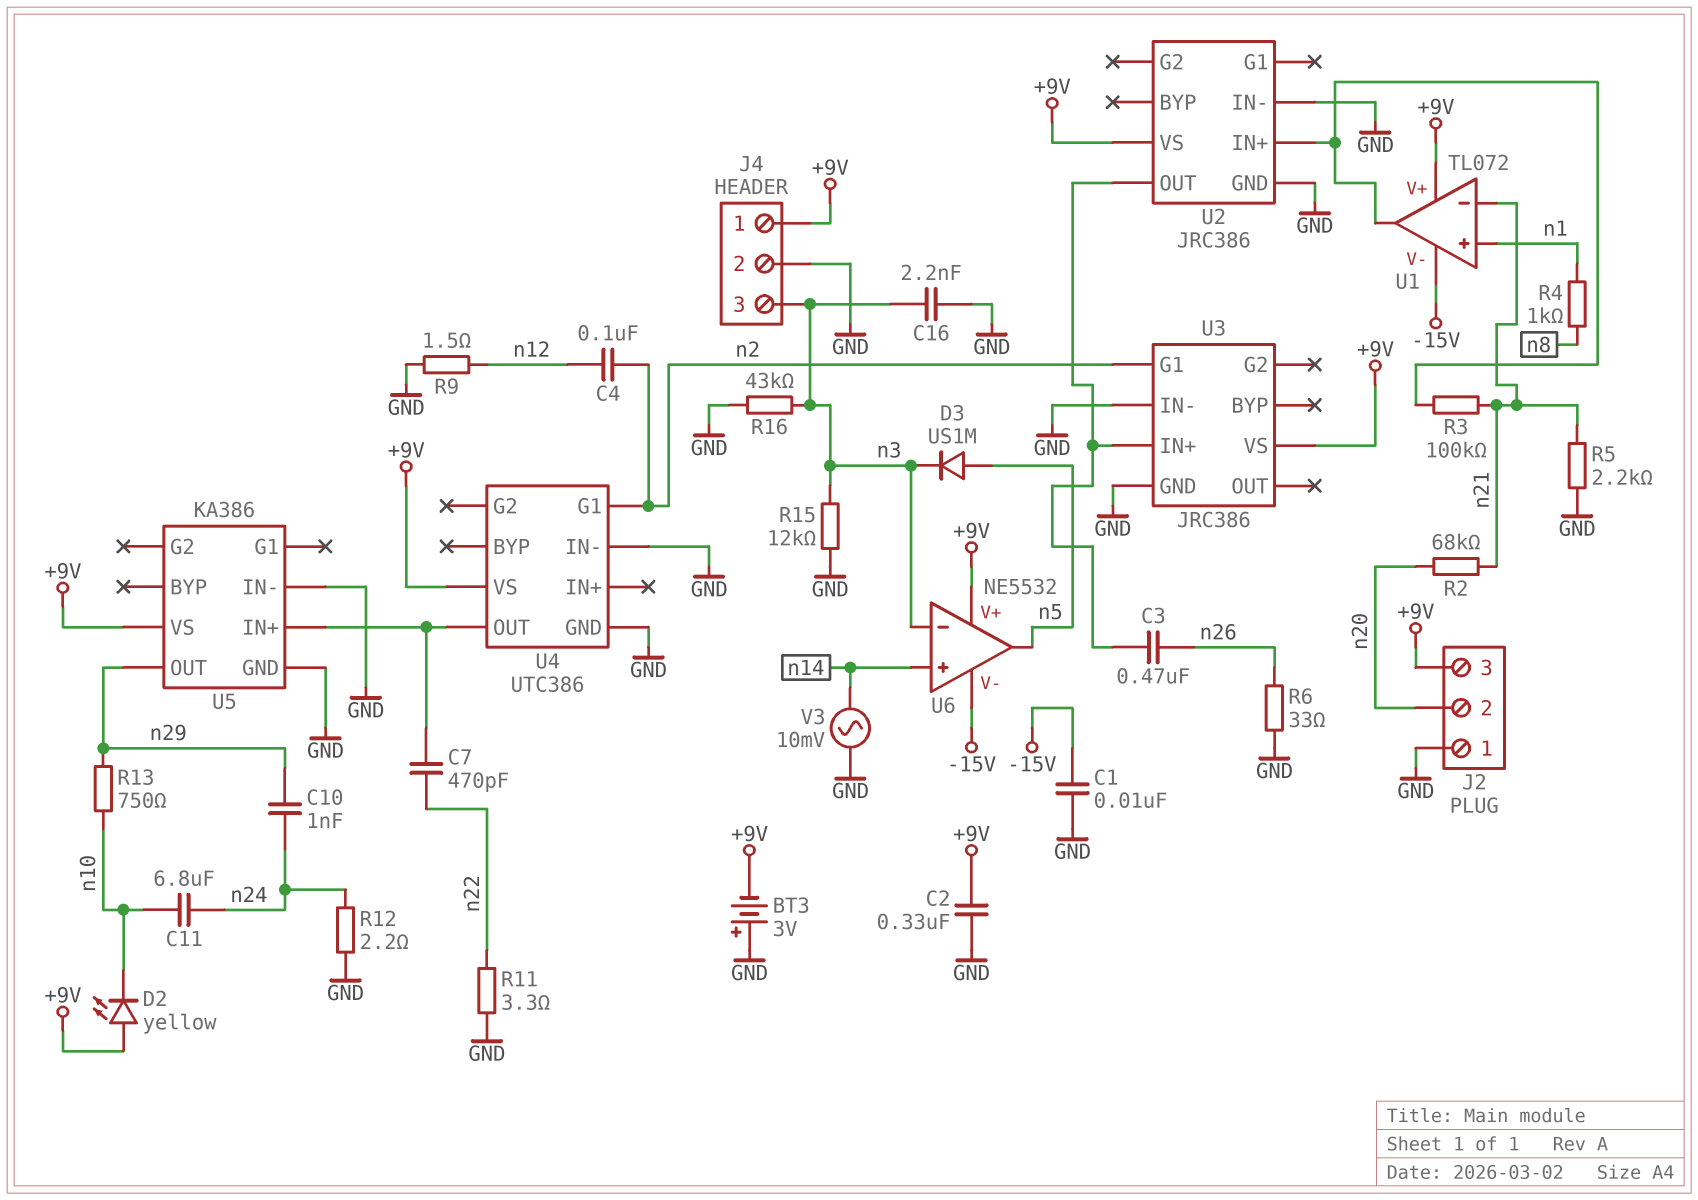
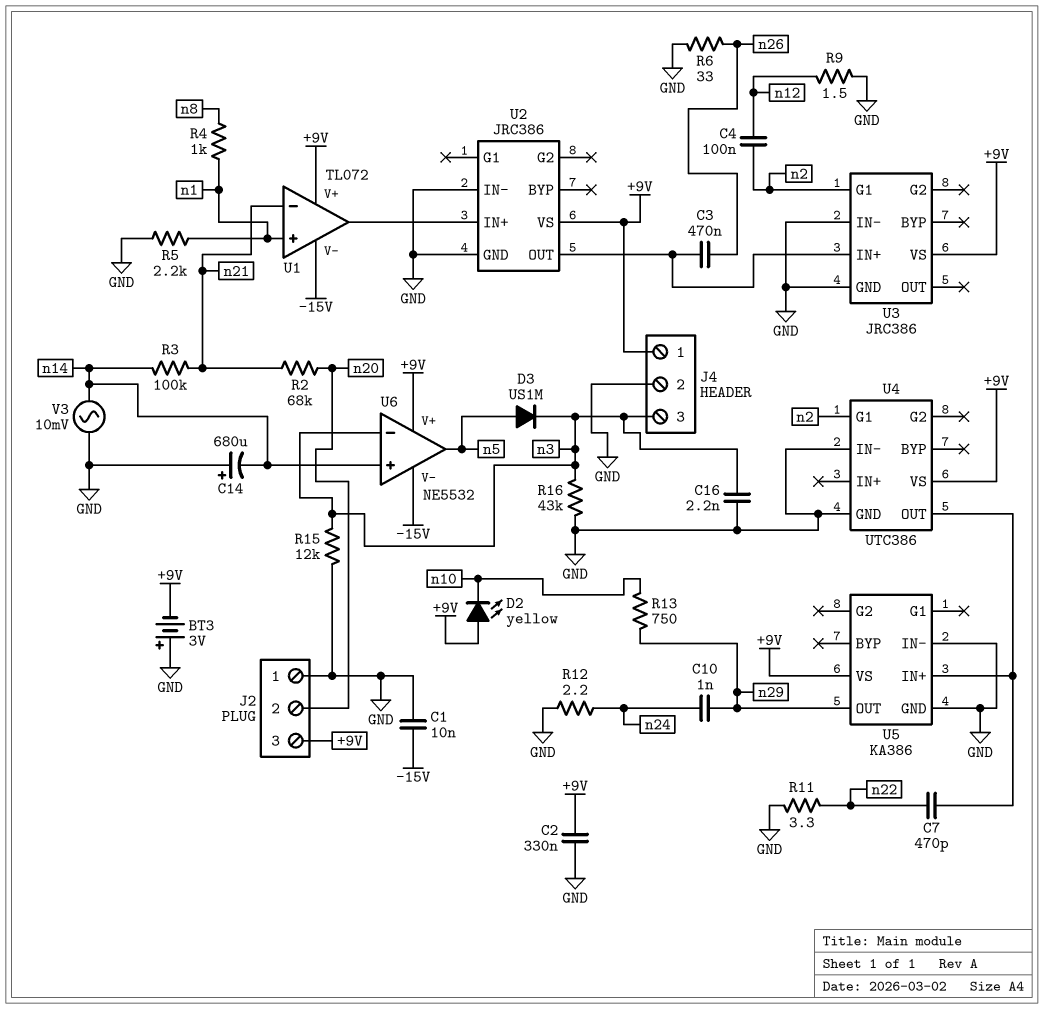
C11: 6.8uF (n10, n24) -> none
C14: none -> 680uF (plus GND, minus n14)
R3: 100k (U1/out, n21) -> 100k (n14, n21)
R5: 2.2k (GND, n21) -> 2.2k (GND, n1)

